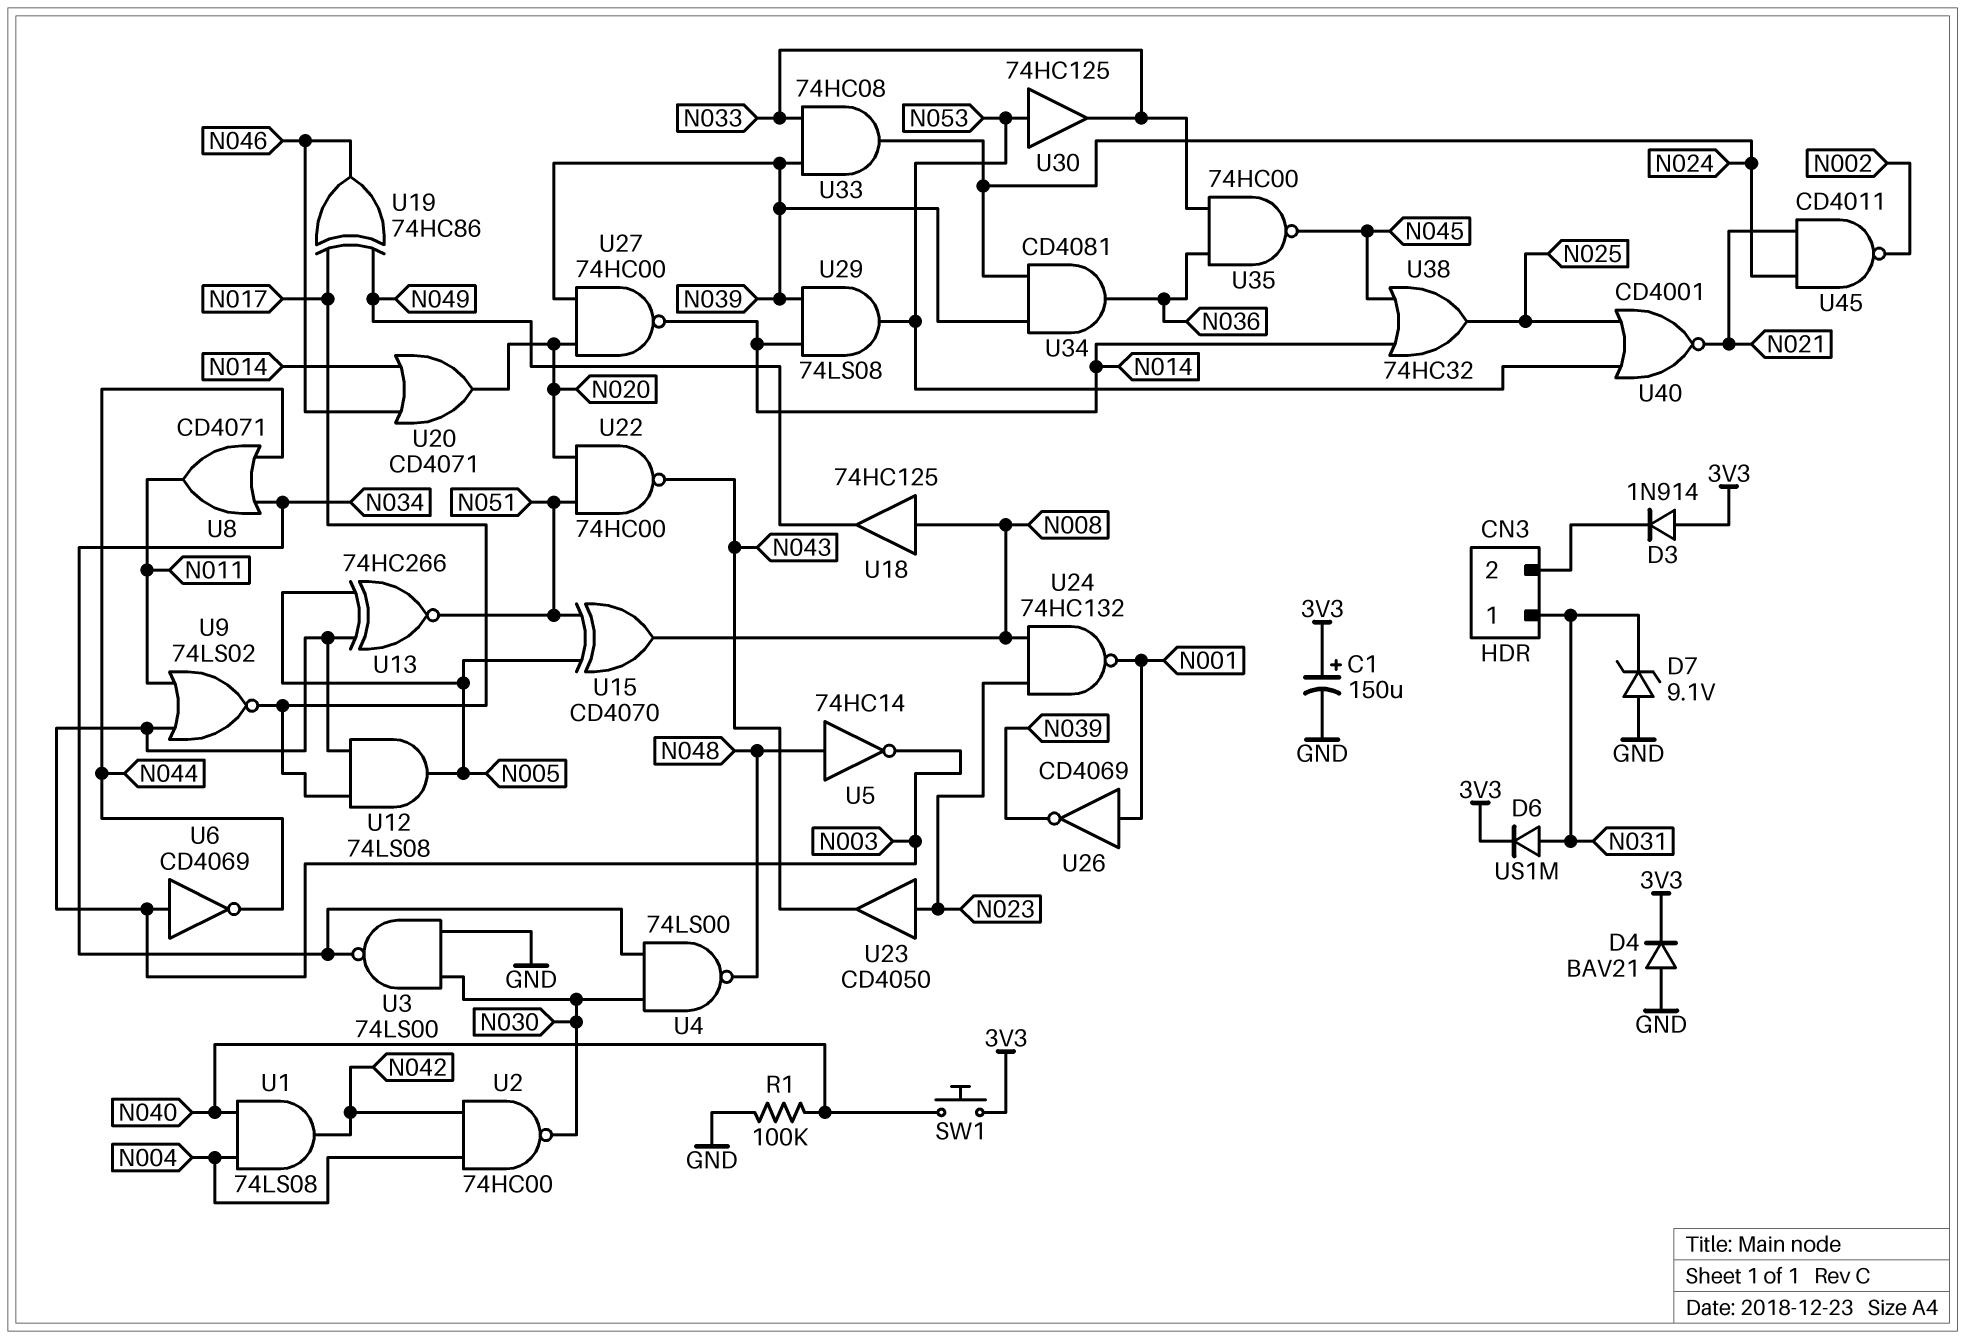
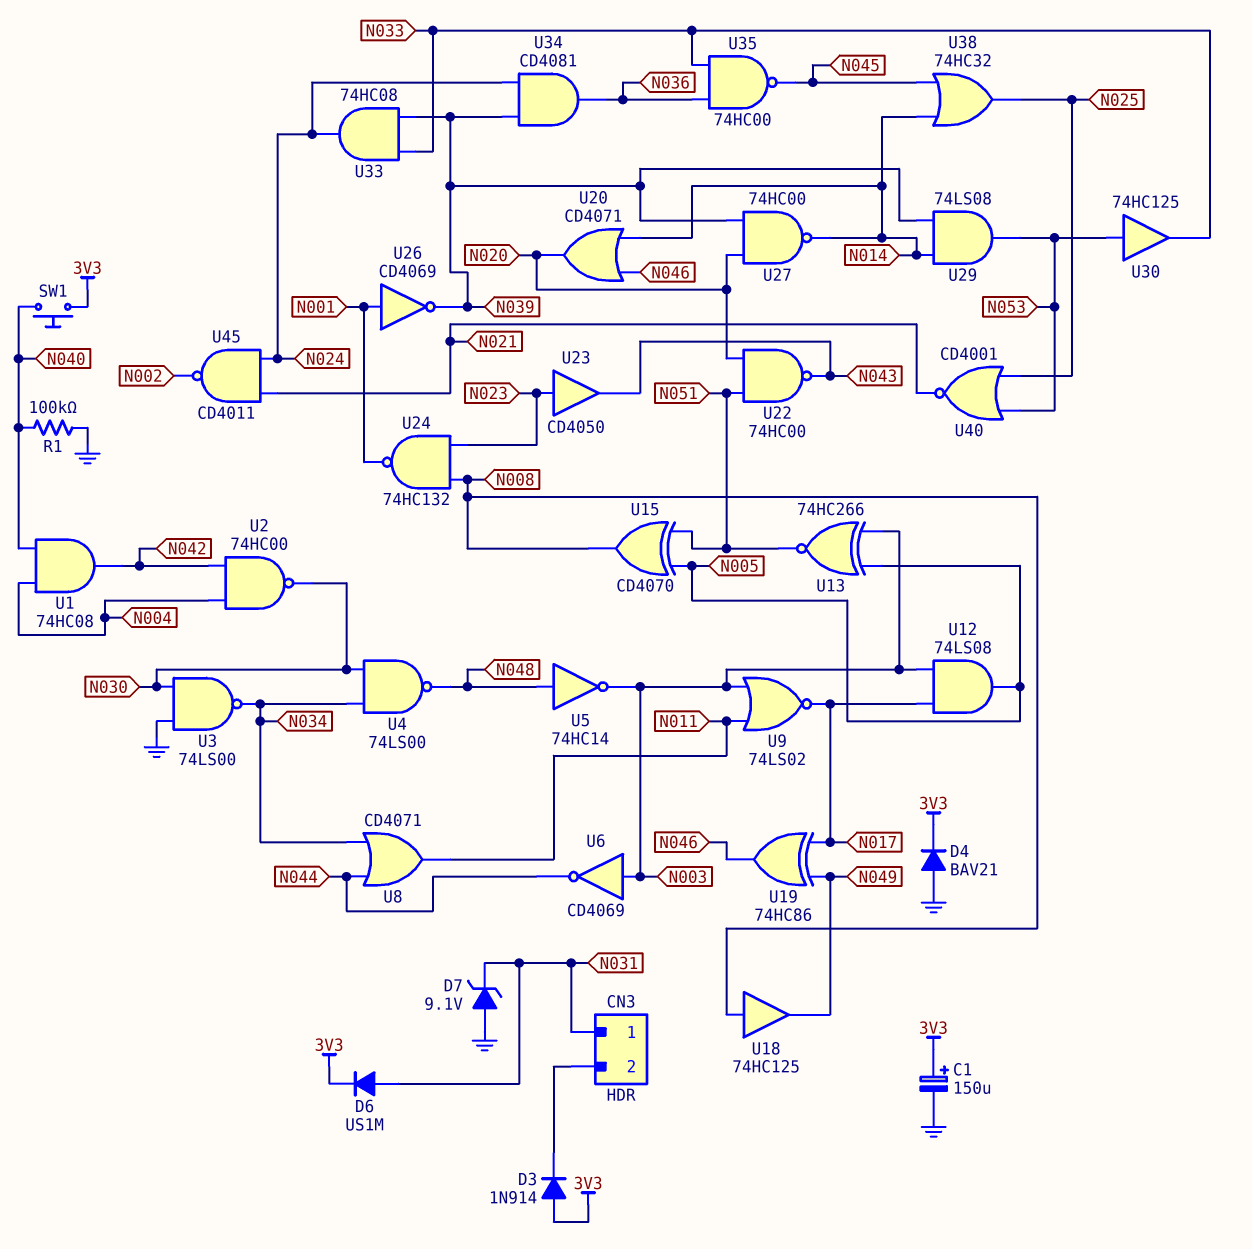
U1: AND 74LS08 (in N004, in N040, out N042) -> AND 74HC08 (in N004, in N040, out N042)

